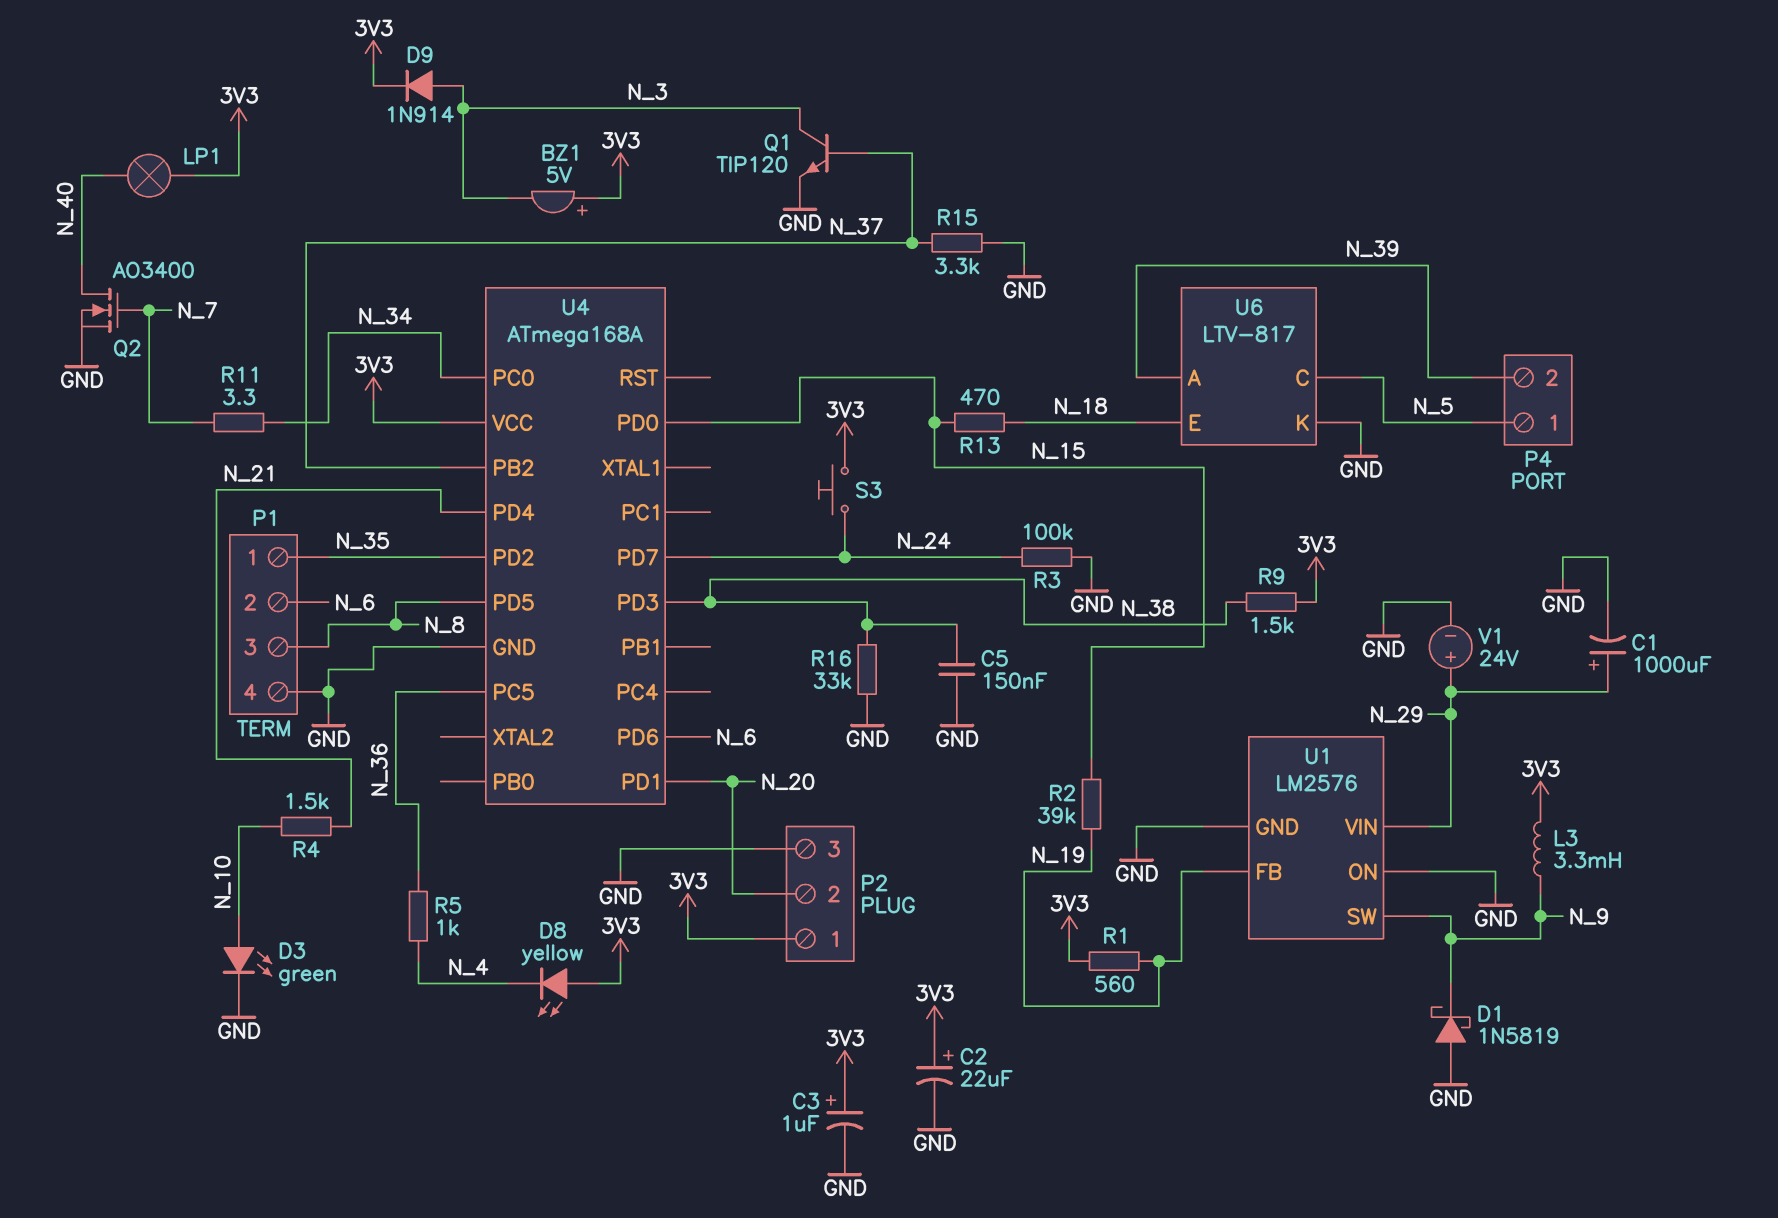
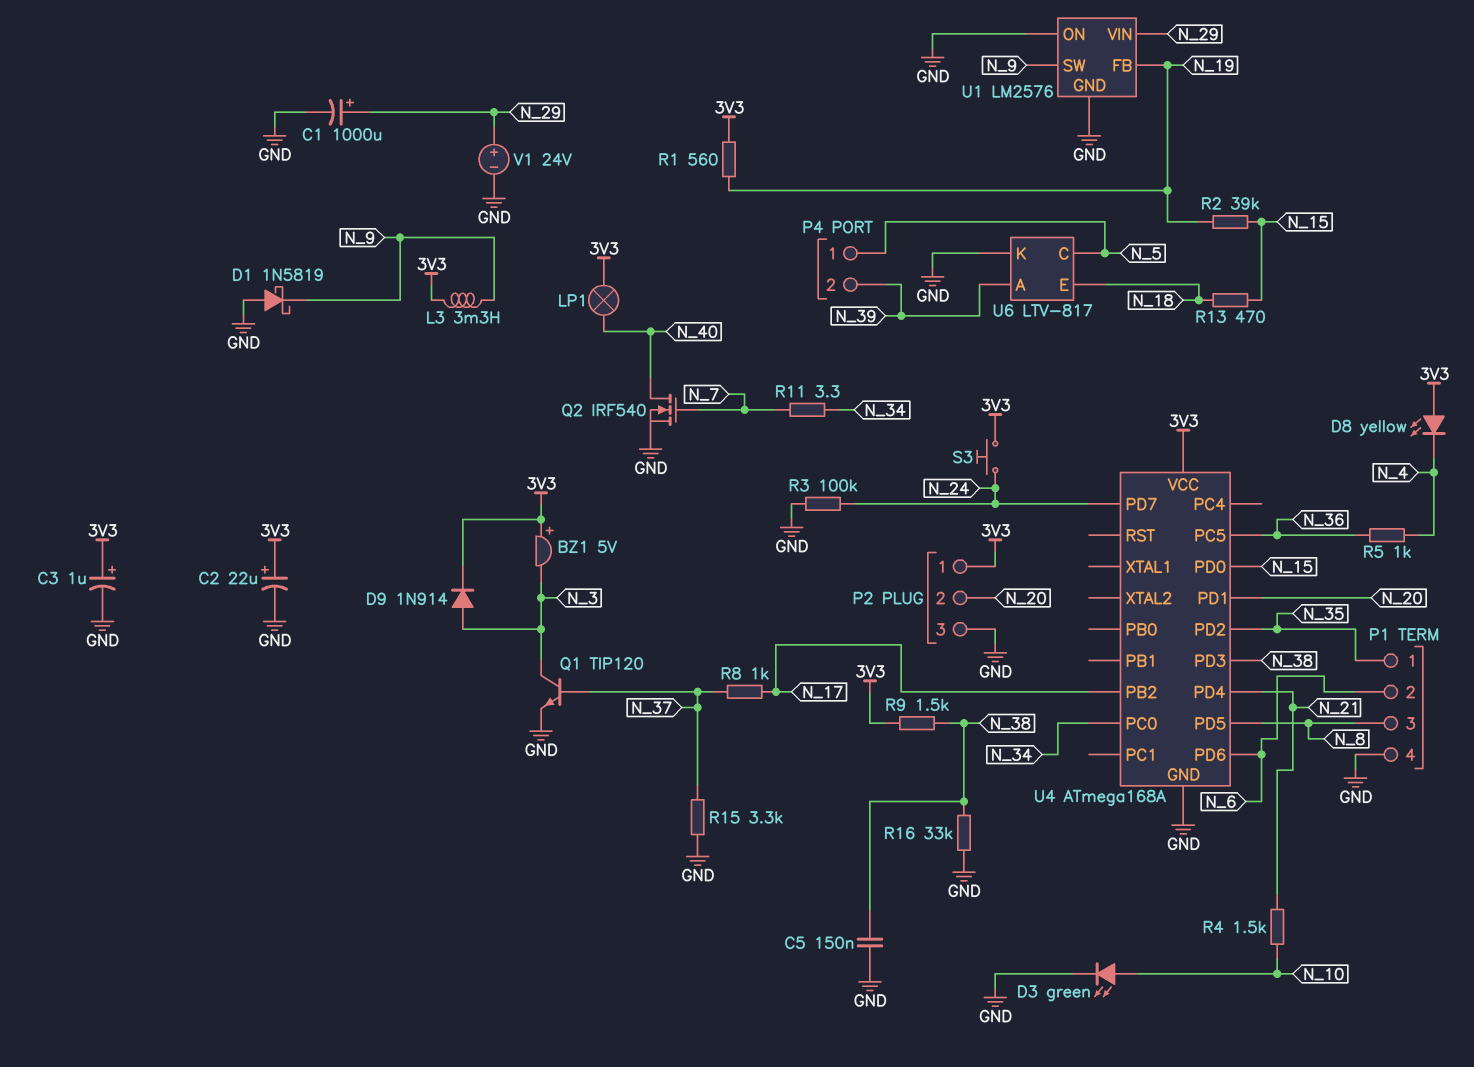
Q2: NMOS AO3400 (G N_7, D N_40, S GND) -> NMOS IRF540 (G N_7, D N_40, S GND)
R8: none -> 1k (N_17, N_37)
U4 pin PB2: N_37 -> N_17

